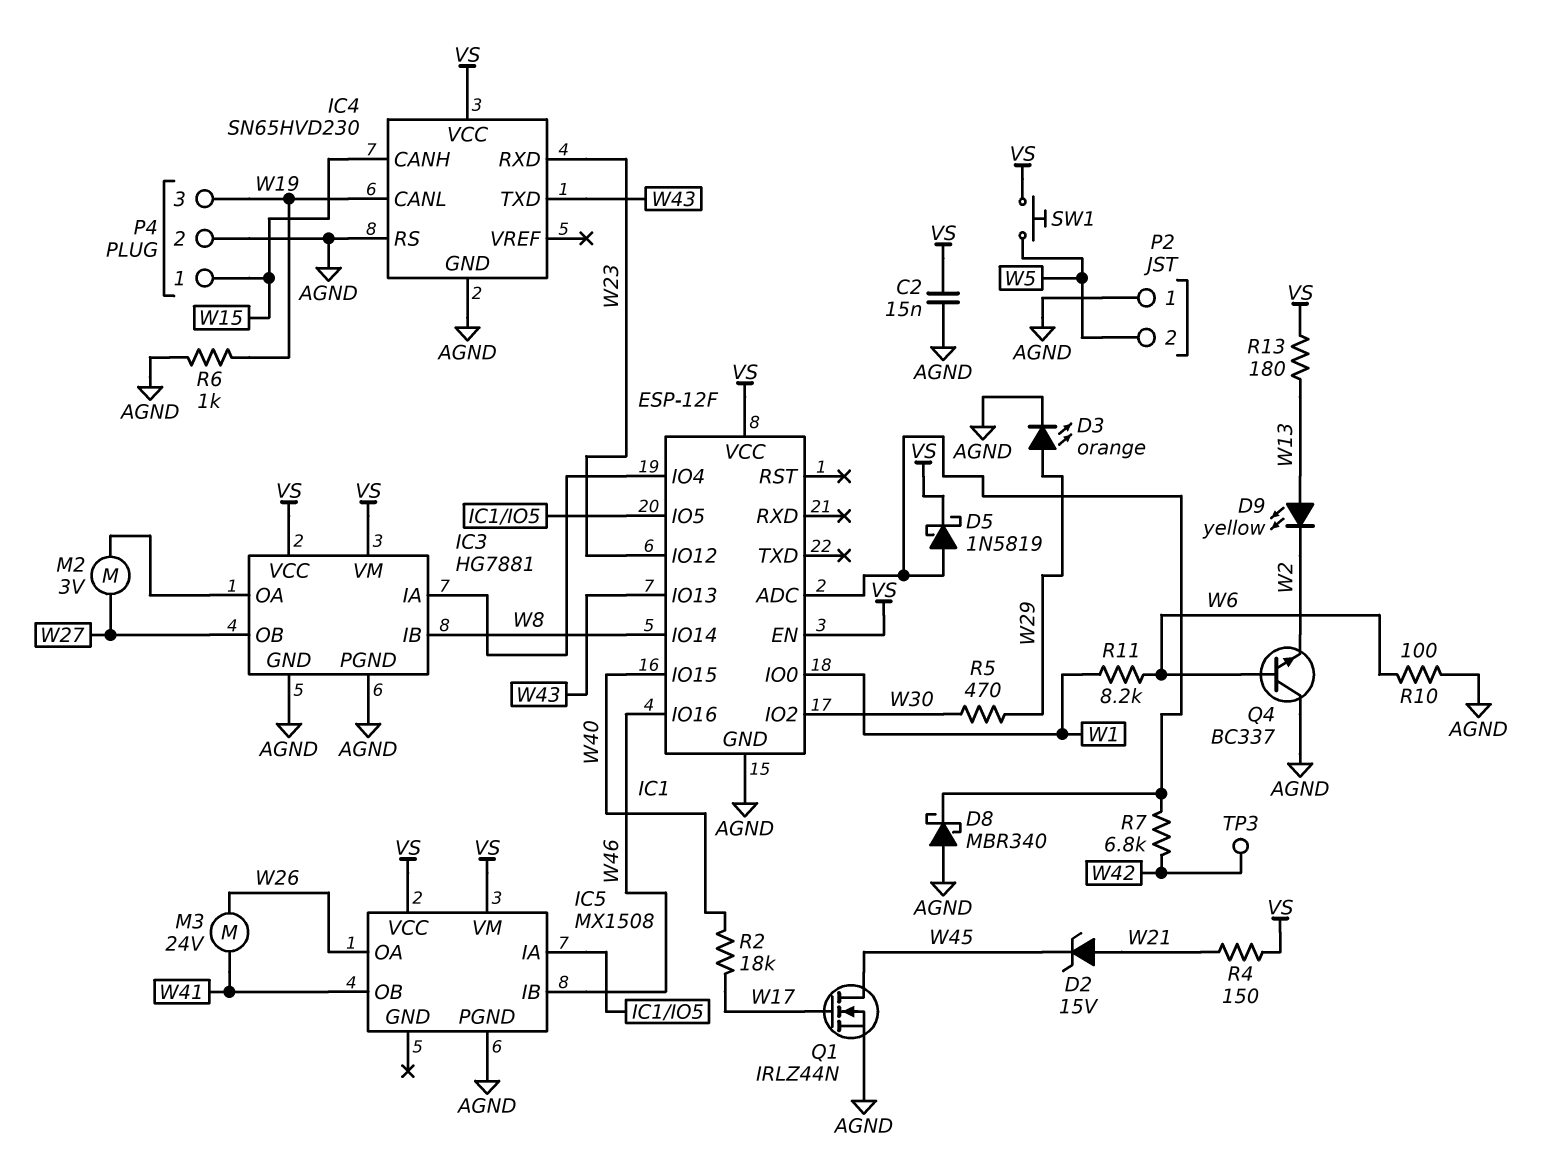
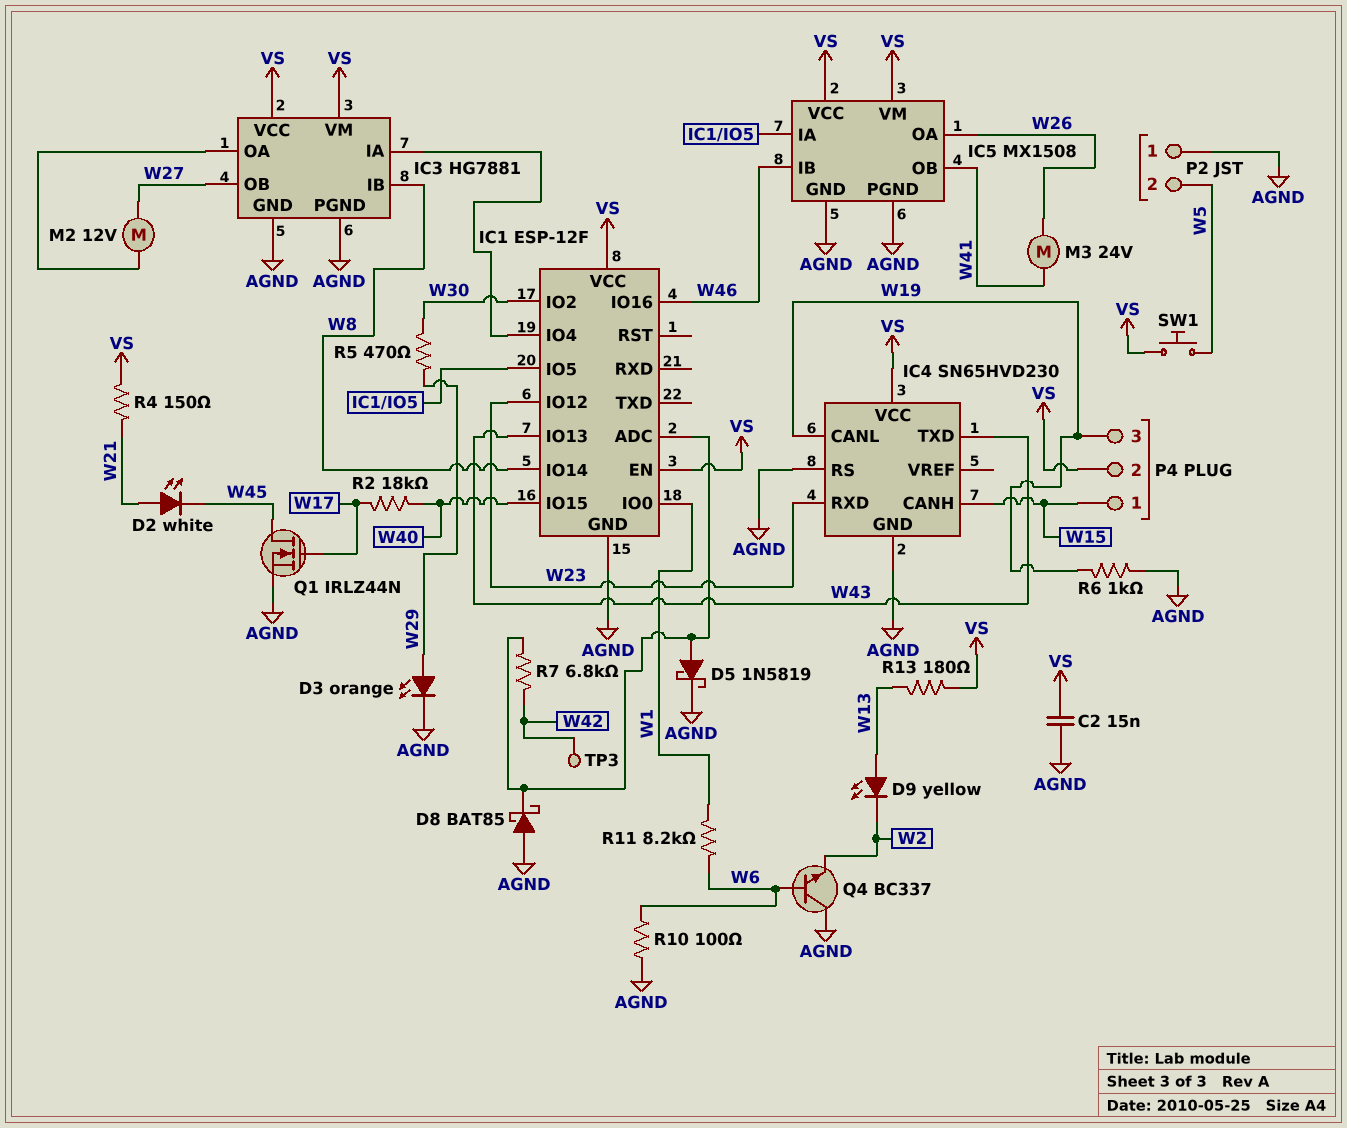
D2: zener 15V (A W21, K W45) -> LED white (A W21, K W45)
D5: schottky 1N5819 (A IC1/ADC, K VS) -> schottky 1N5819 (A IC1/ADC, K AGND)
D8: schottky MBR340 (A AGND, K IC1/ADC) -> schottky BAT85 (A AGND, K IC1/ADC)
IC5 pin GND: none -> AGND
M2: motor 3V (IC3/OA, W27) -> motor 12V (IC3/OA, W27)
P4 pin 2: AGND -> VS

